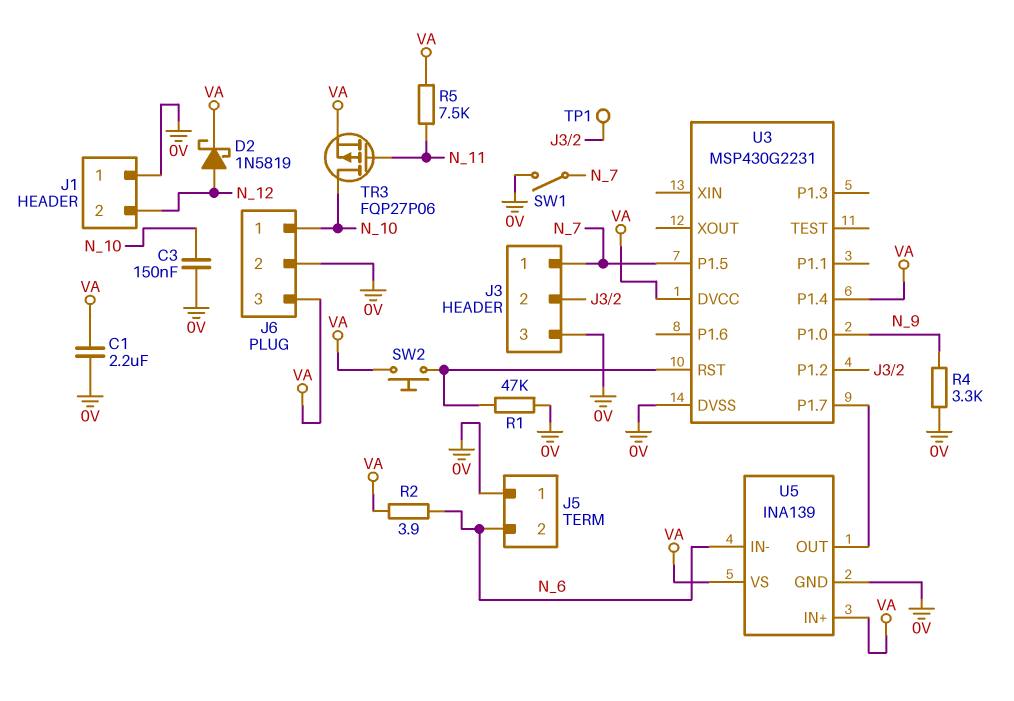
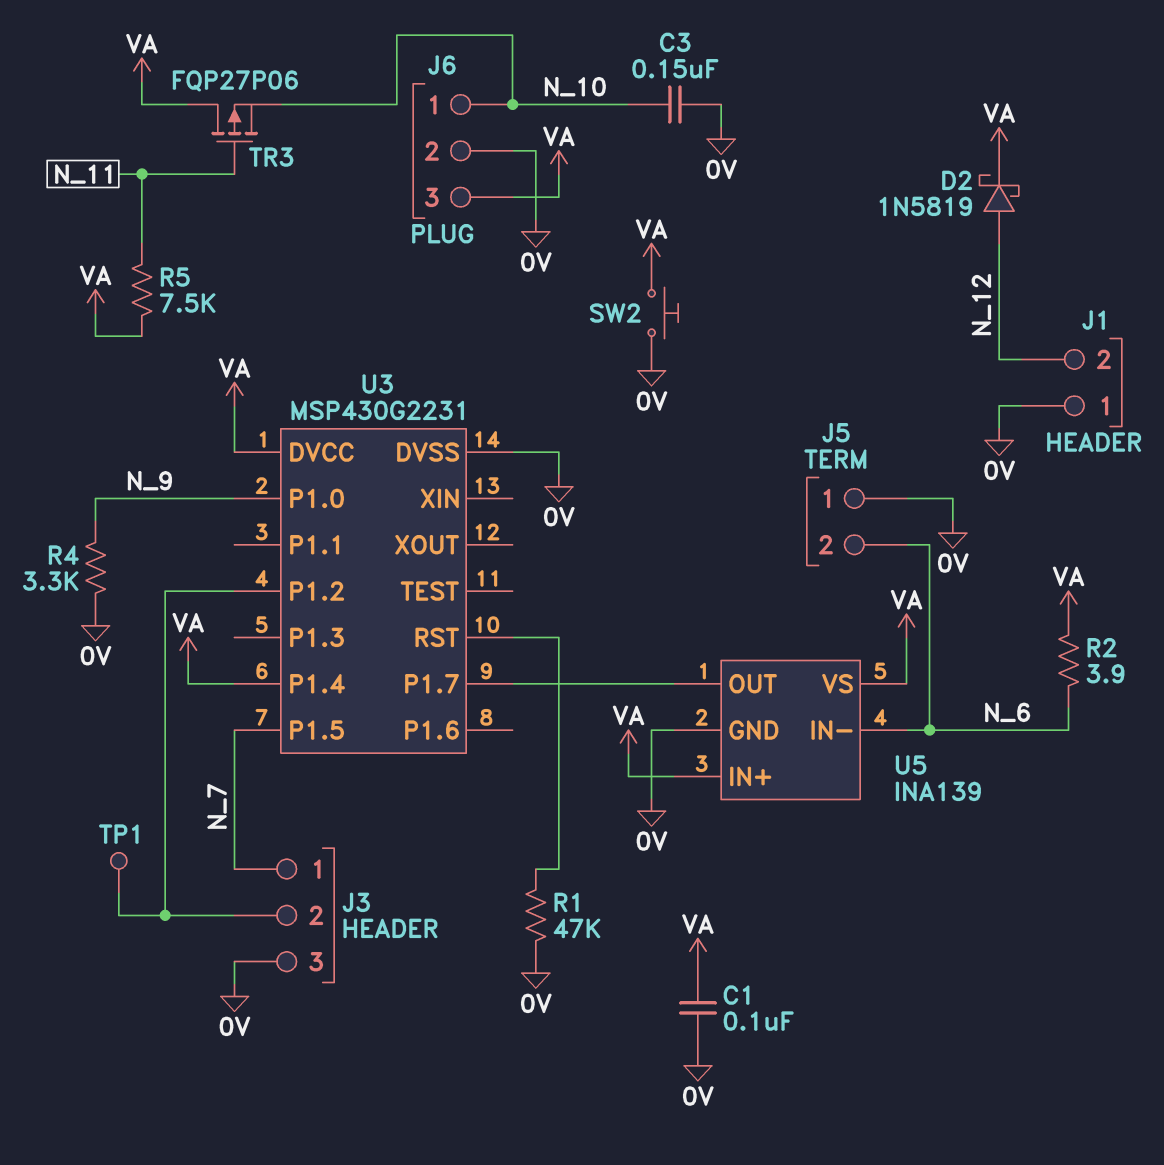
C1: 2.2uF (0V, VA) -> 100nF (0V, VA)
SW1: switch (0V, N_7) -> none
SW2: button (U3/RST, VA) -> button (0V, VA)
TR3: PMOS FQP27P06 (G N_11, D N_10, S VA) -> PMOS FQP27P06 (G N_11, D VA, S N_10)

